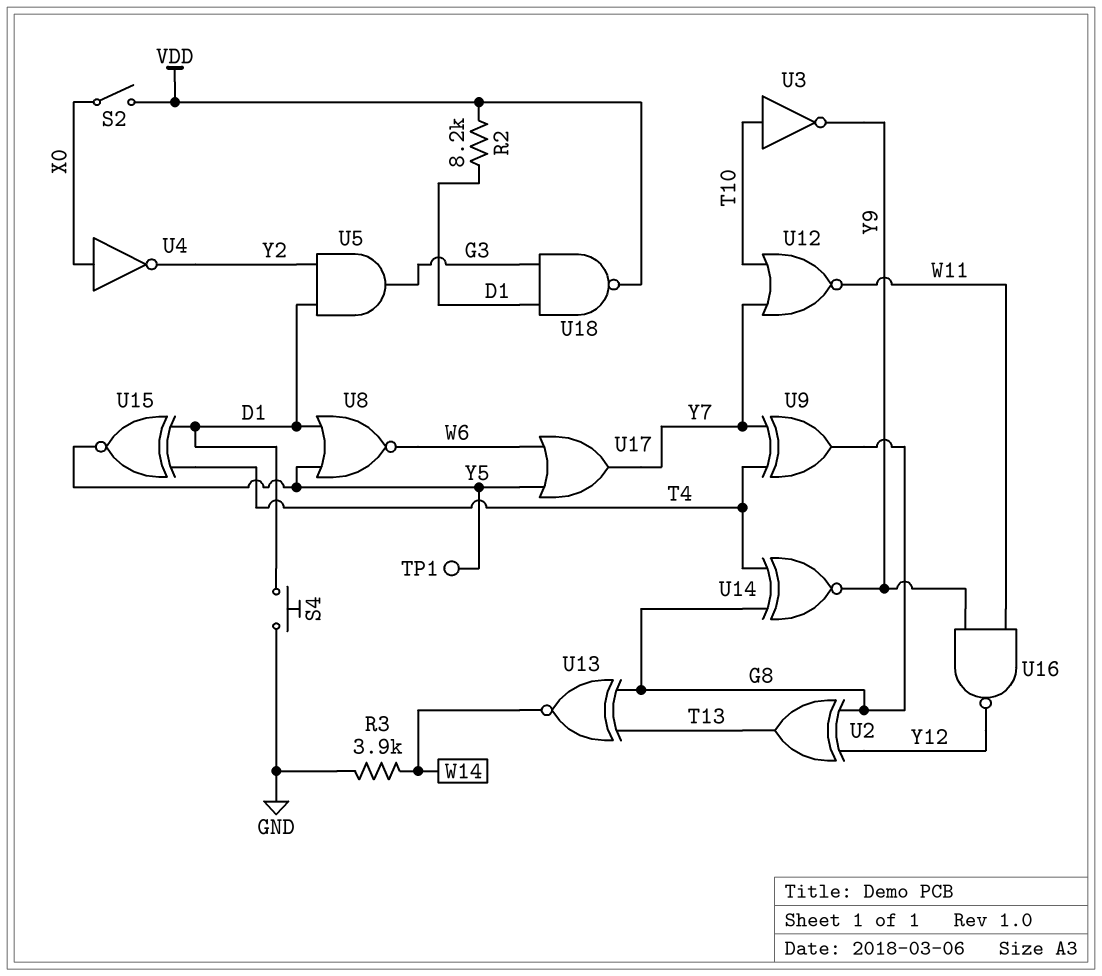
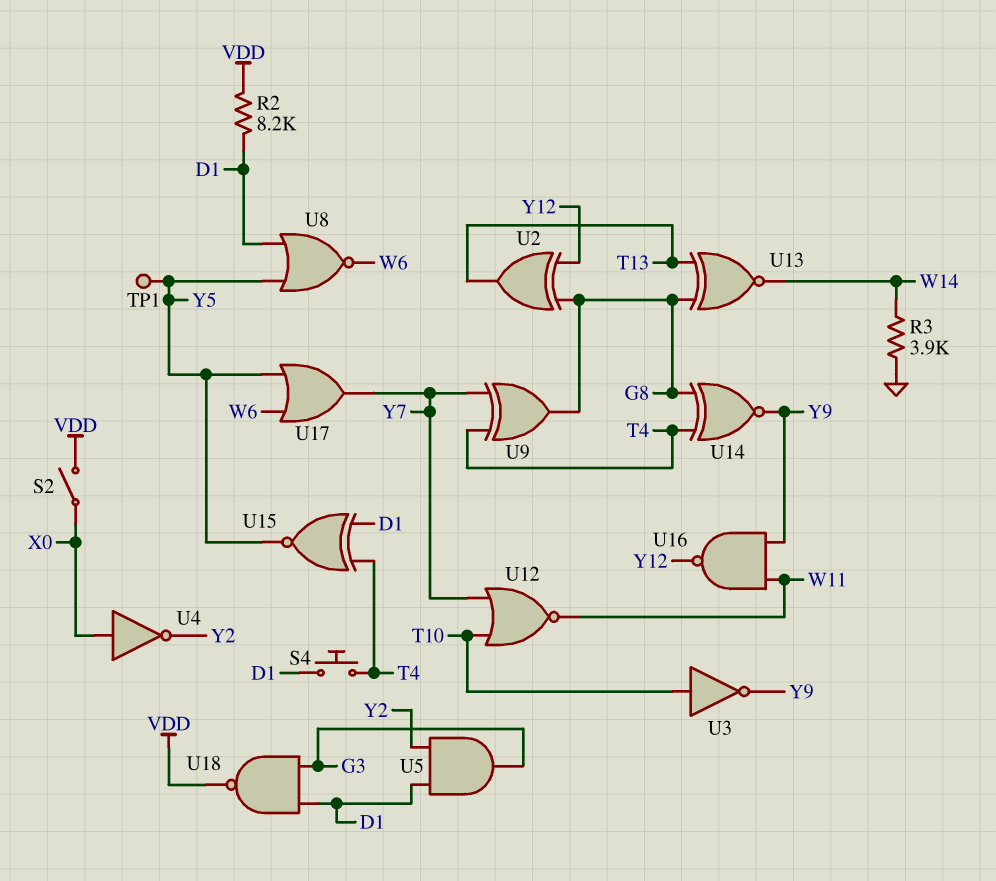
S4: button (D1, GND) -> button (D1, T4)

